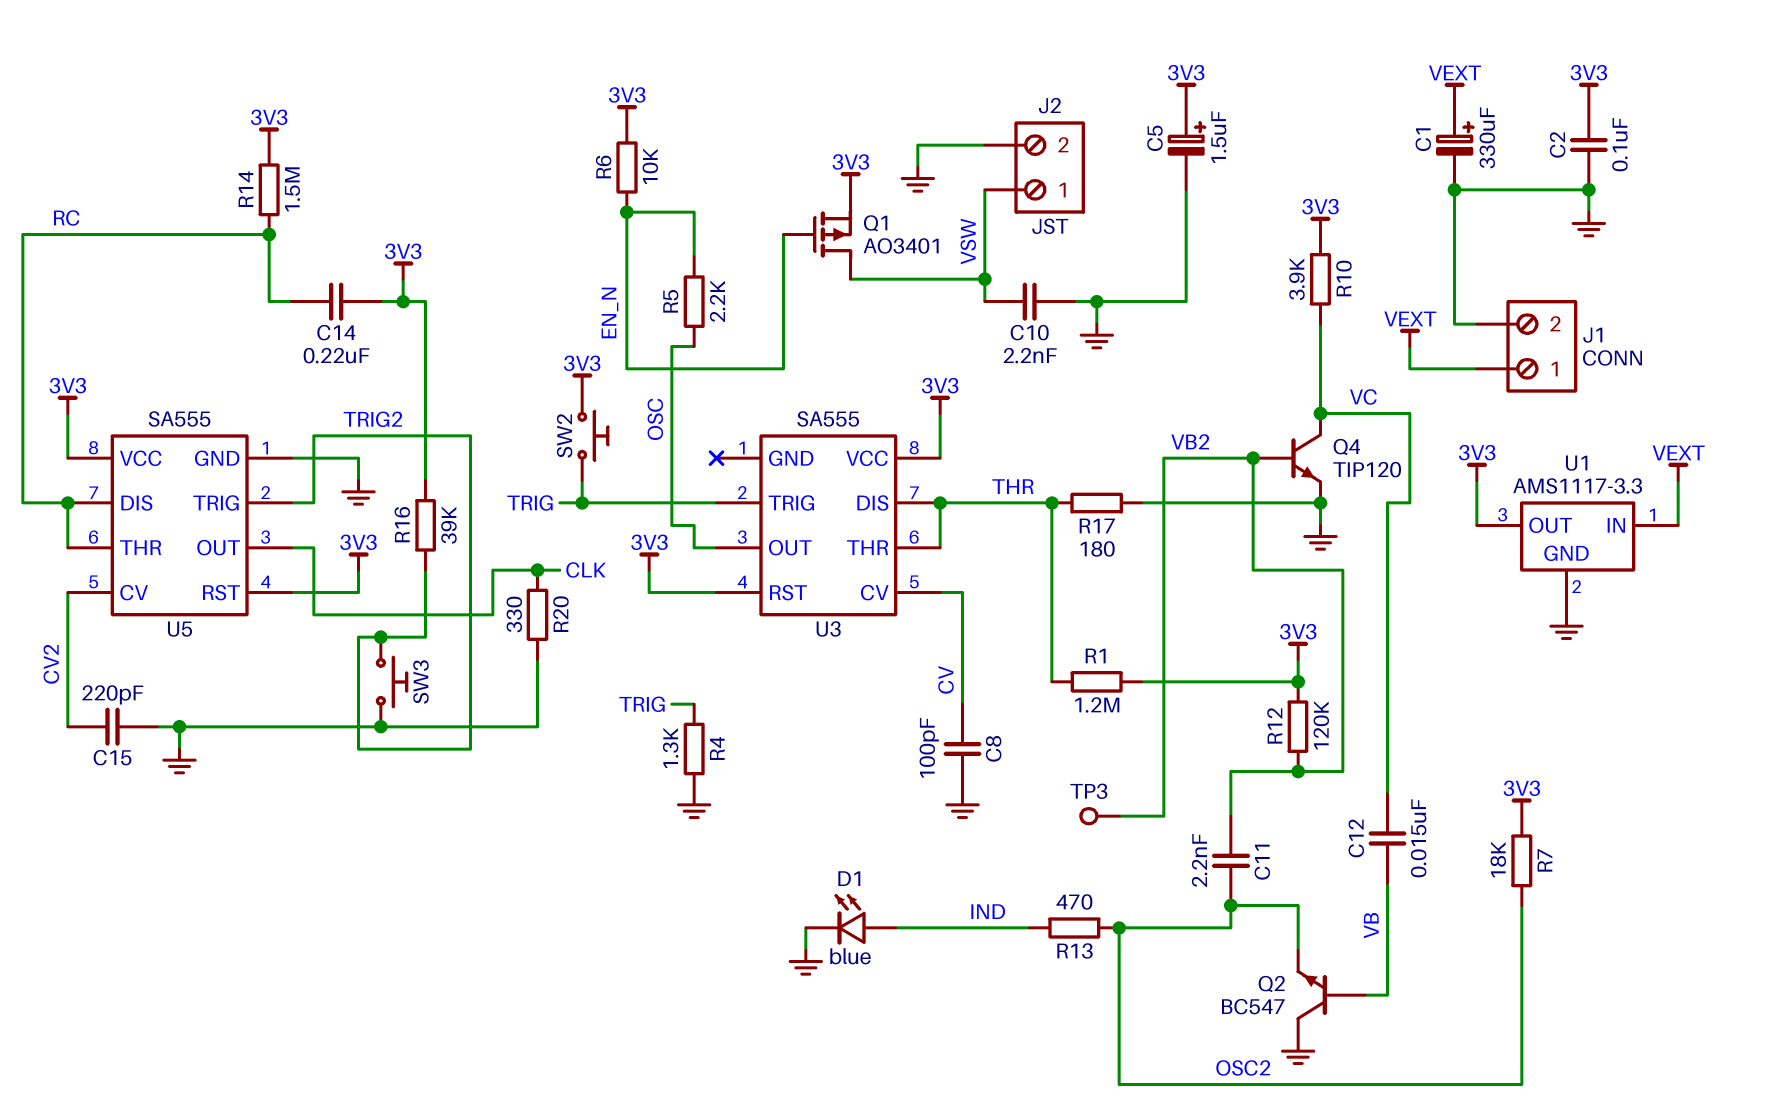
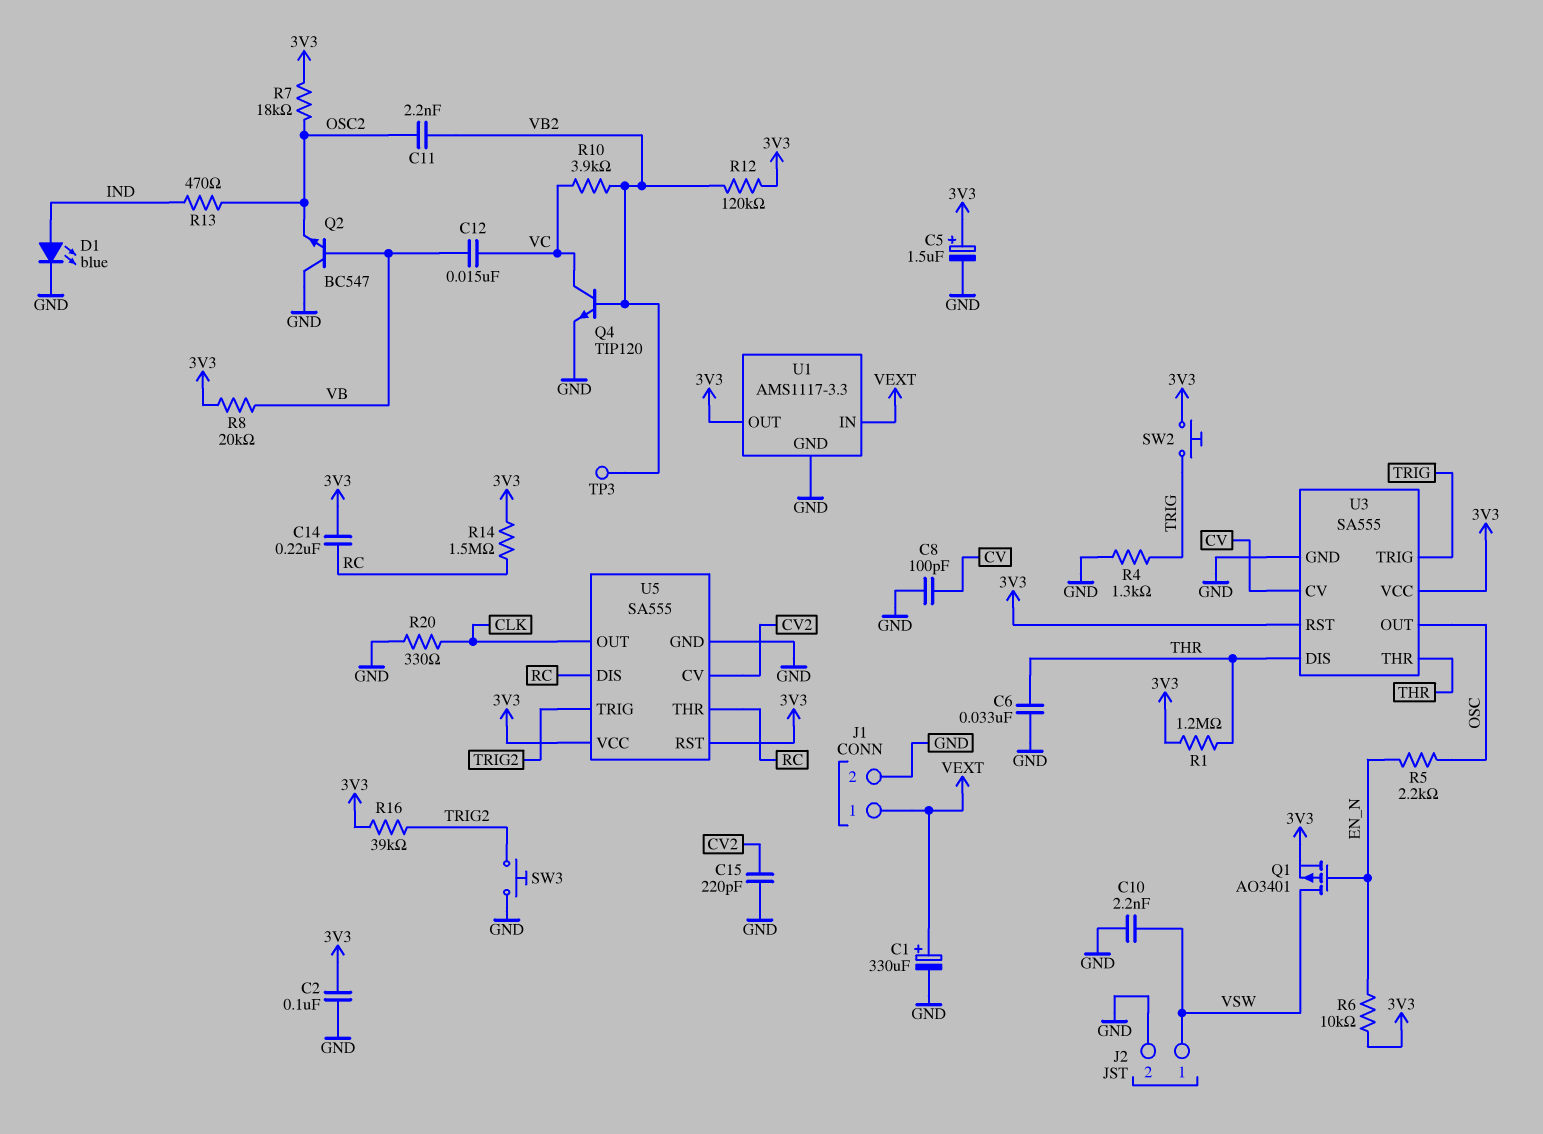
C6: none -> 33nF (GND, THR)
R8: none -> 20k (3V3, VB)
R10: 3.9k (3V3, VC) -> 3.9k (VB2, VC)
R17: 180 (GND, THR) -> none
U3 pin GND: none -> GND

